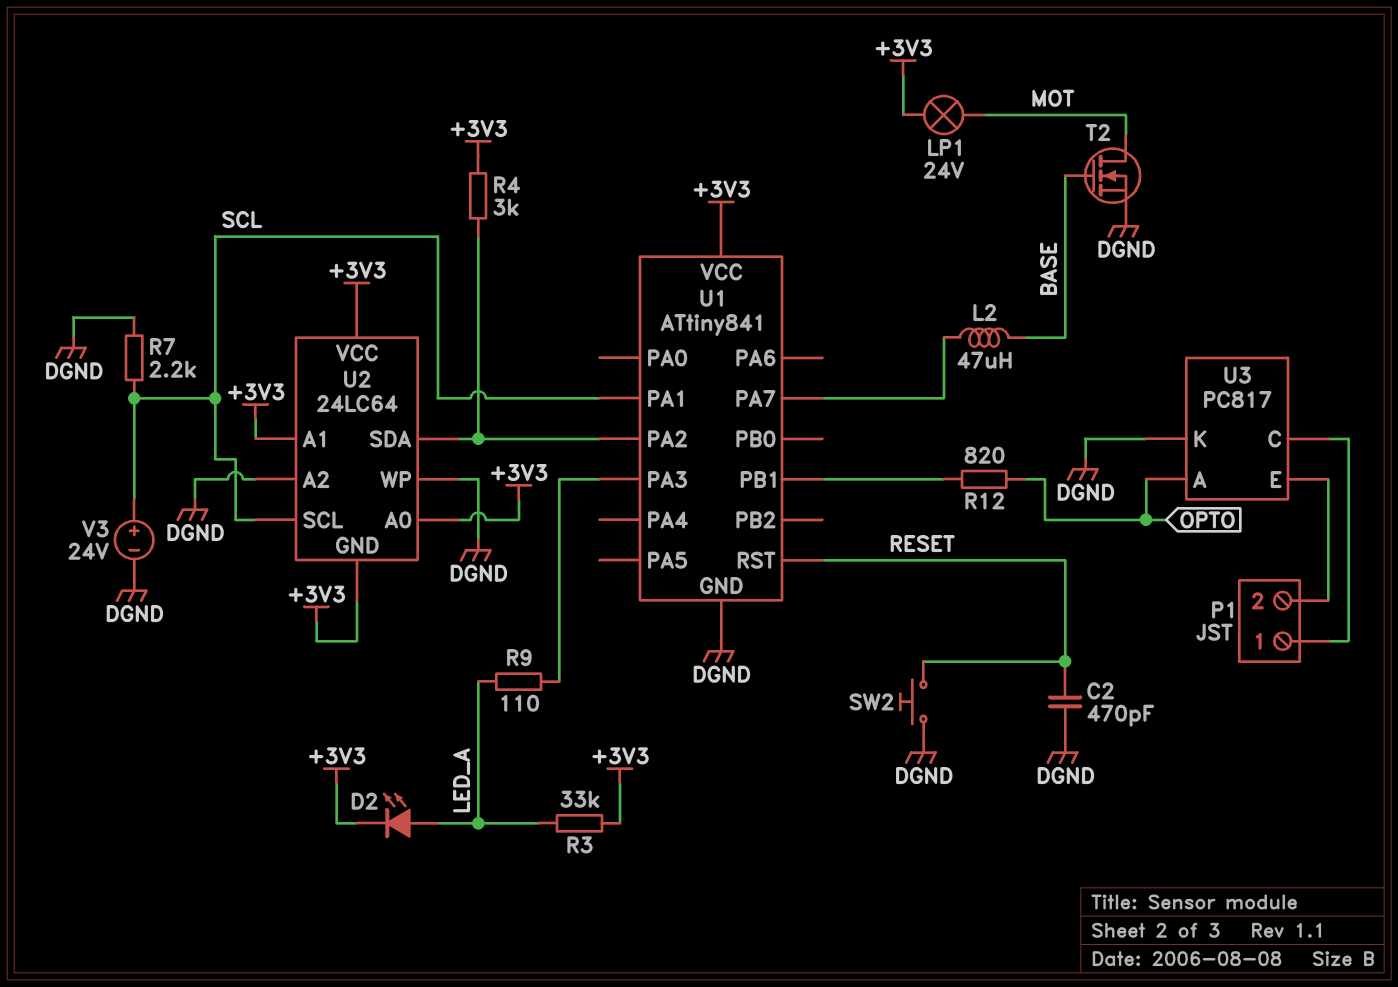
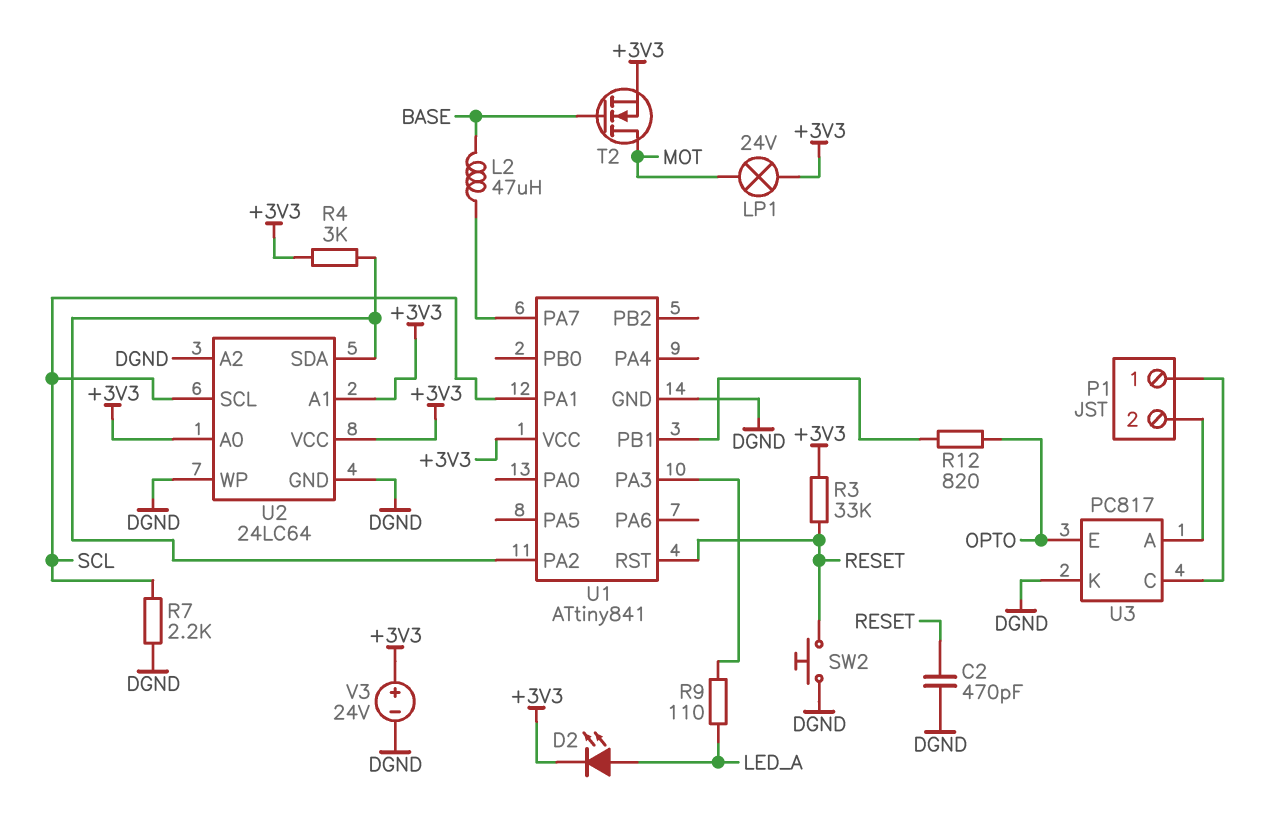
R3: 33k (+3V3, LED_A) -> 33k (+3V3, RESET)
T2: NMOS (G BASE, D MOT, S DGND) -> NMOS (G BASE, D MOT, S +3V3)
U2 pin GND: +3V3 -> DGND
U3 pin A: OPTO -> P1/2
U3 pin E: P1/2 -> OPTO
V3: 24V (plus SCL, minus DGND) -> 24V (plus +3V3, minus DGND)

